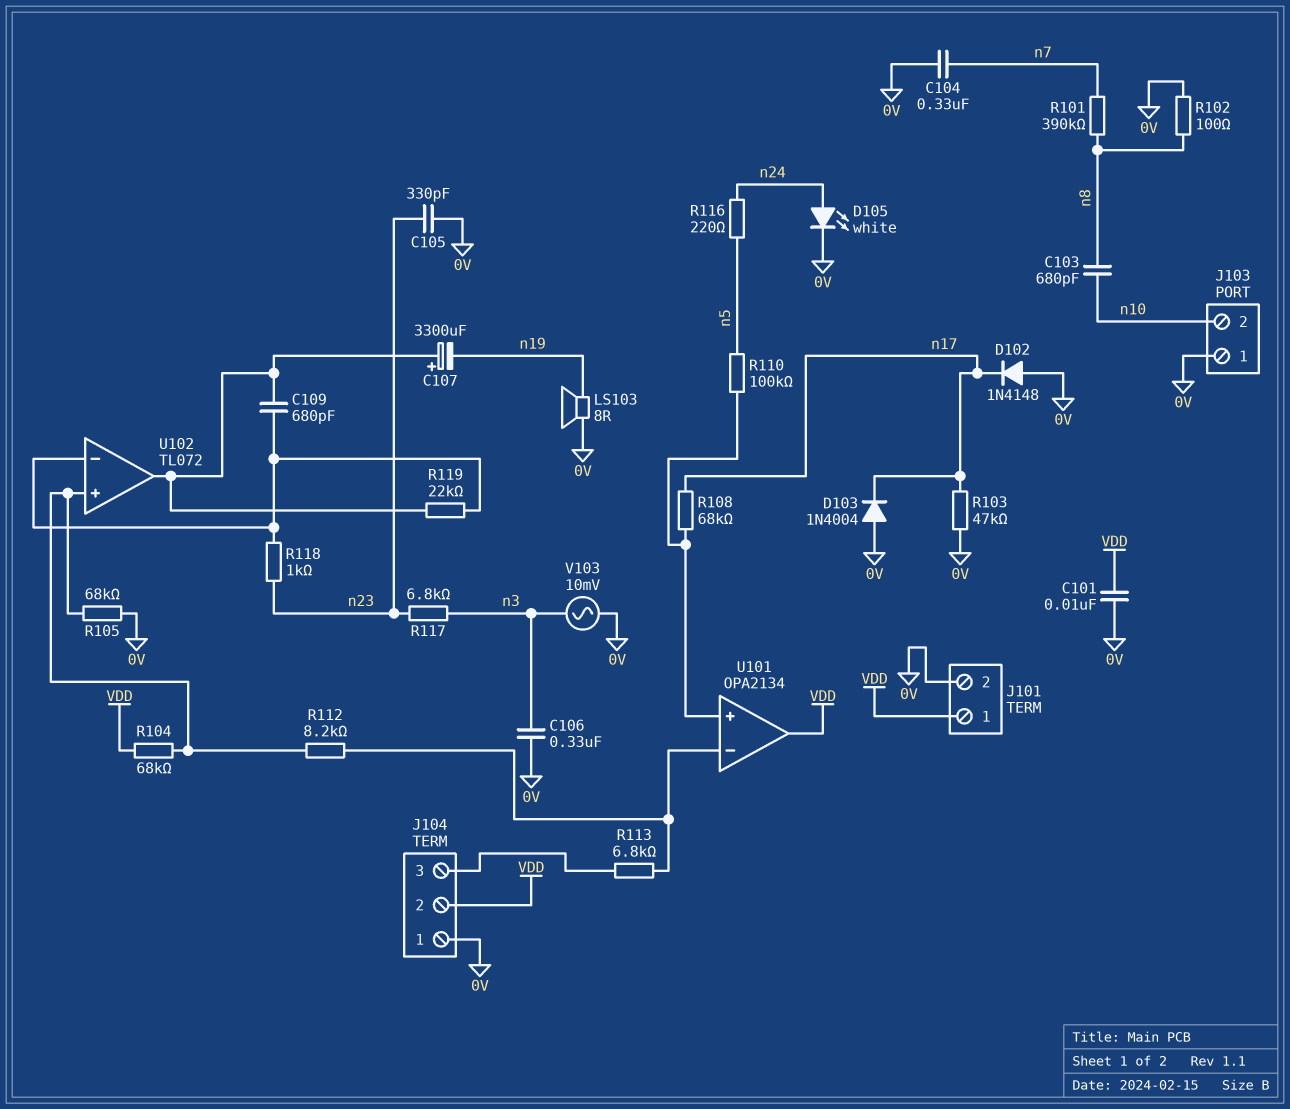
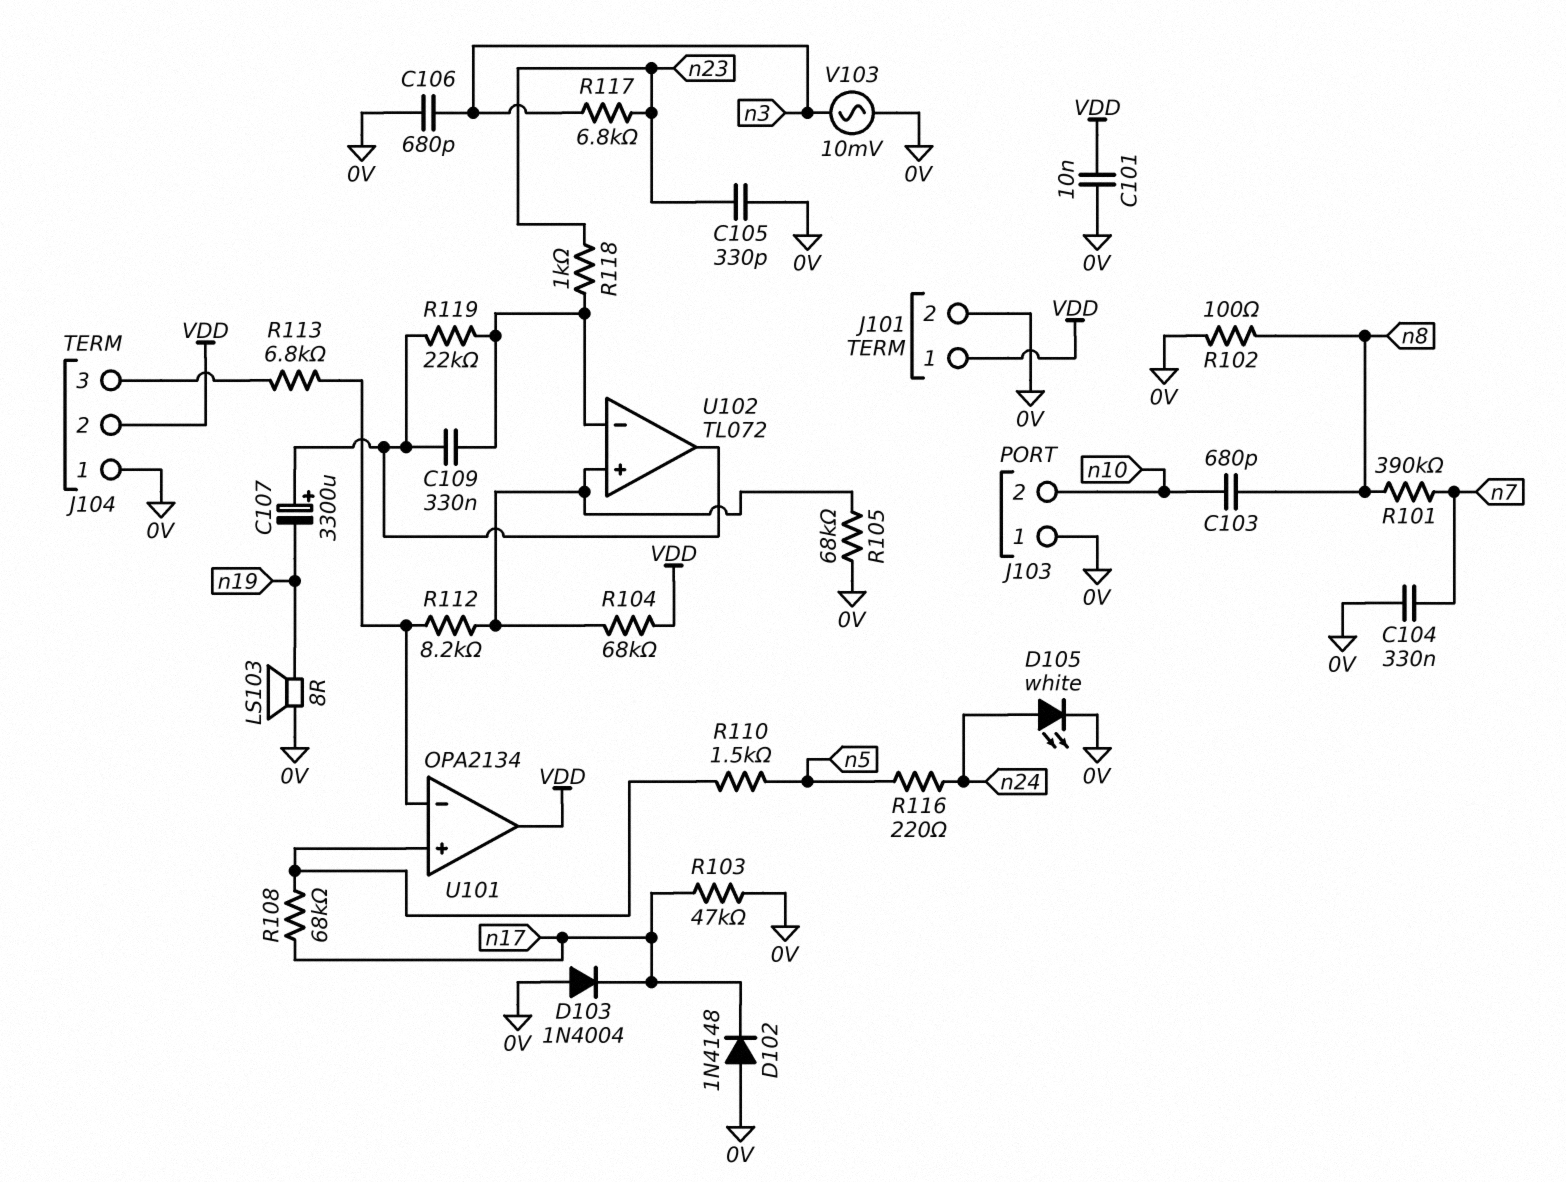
C106: 330nF (0V, n3) -> 680pF (0V, n3)
C109: 680pF (U102/in-, U102/out) -> 330nF (U102/in-, U102/out)
R110: 100k (U101/in+, n5) -> 1.5k (U101/in+, n5)

